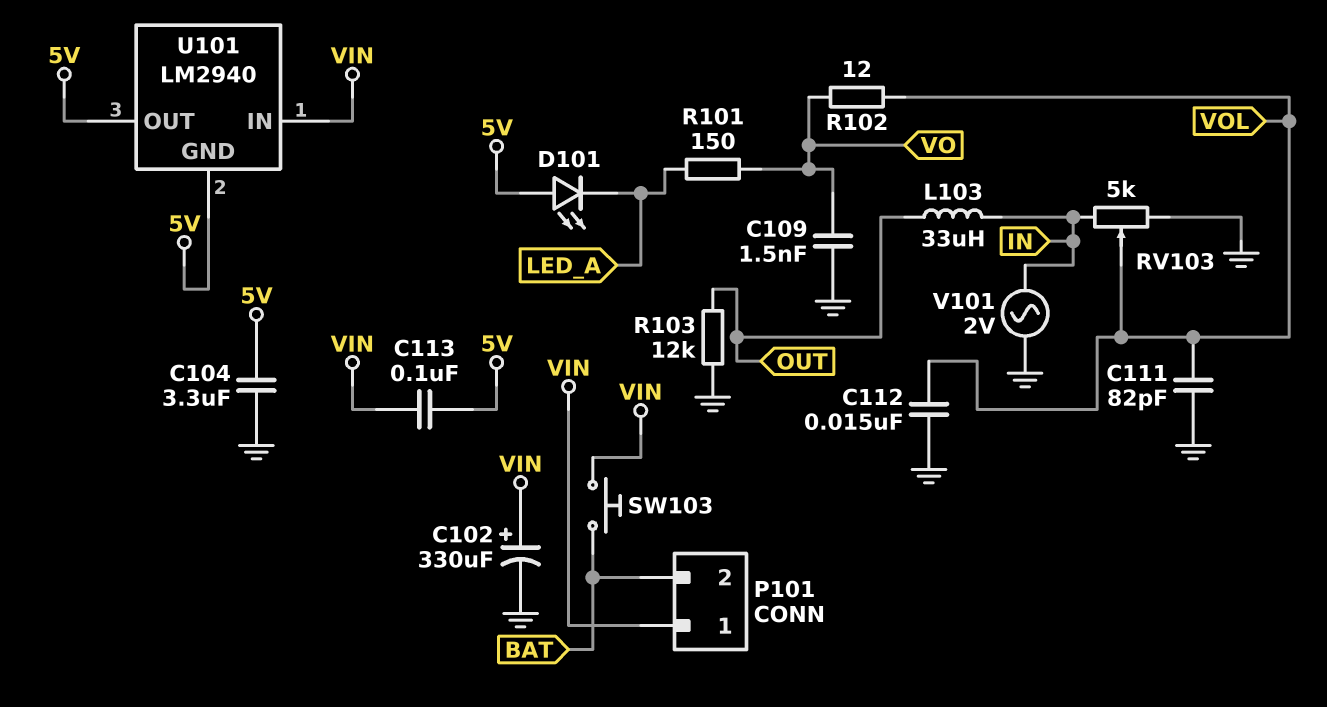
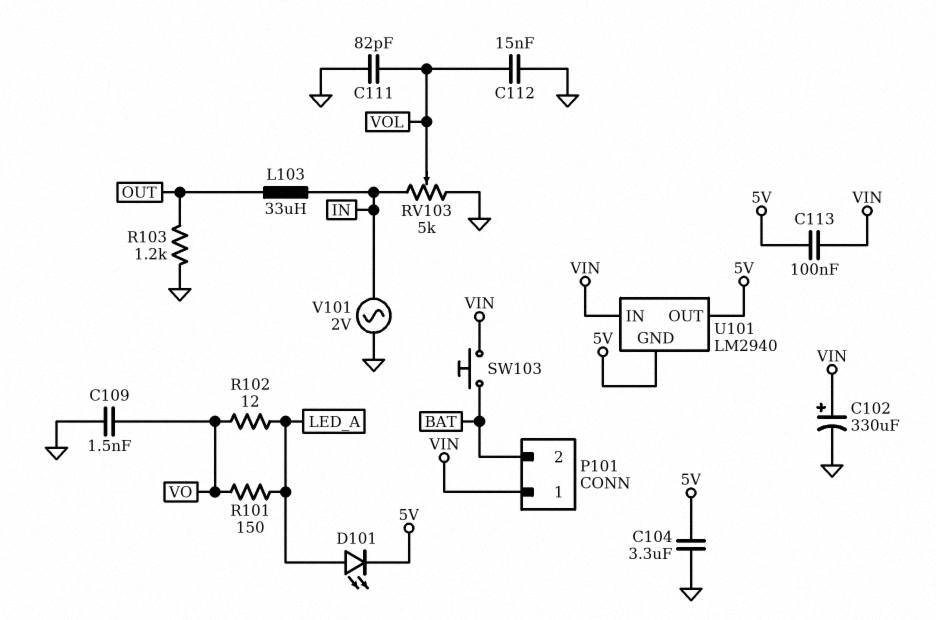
D101: LED (A 5V, K LED_A) -> LED (A LED_A, K 5V)
R102: 12 (VO, VOL) -> 12 (LED_A, VO)
R103: 12k (GND, OUT) -> 1.2k (GND, OUT)

